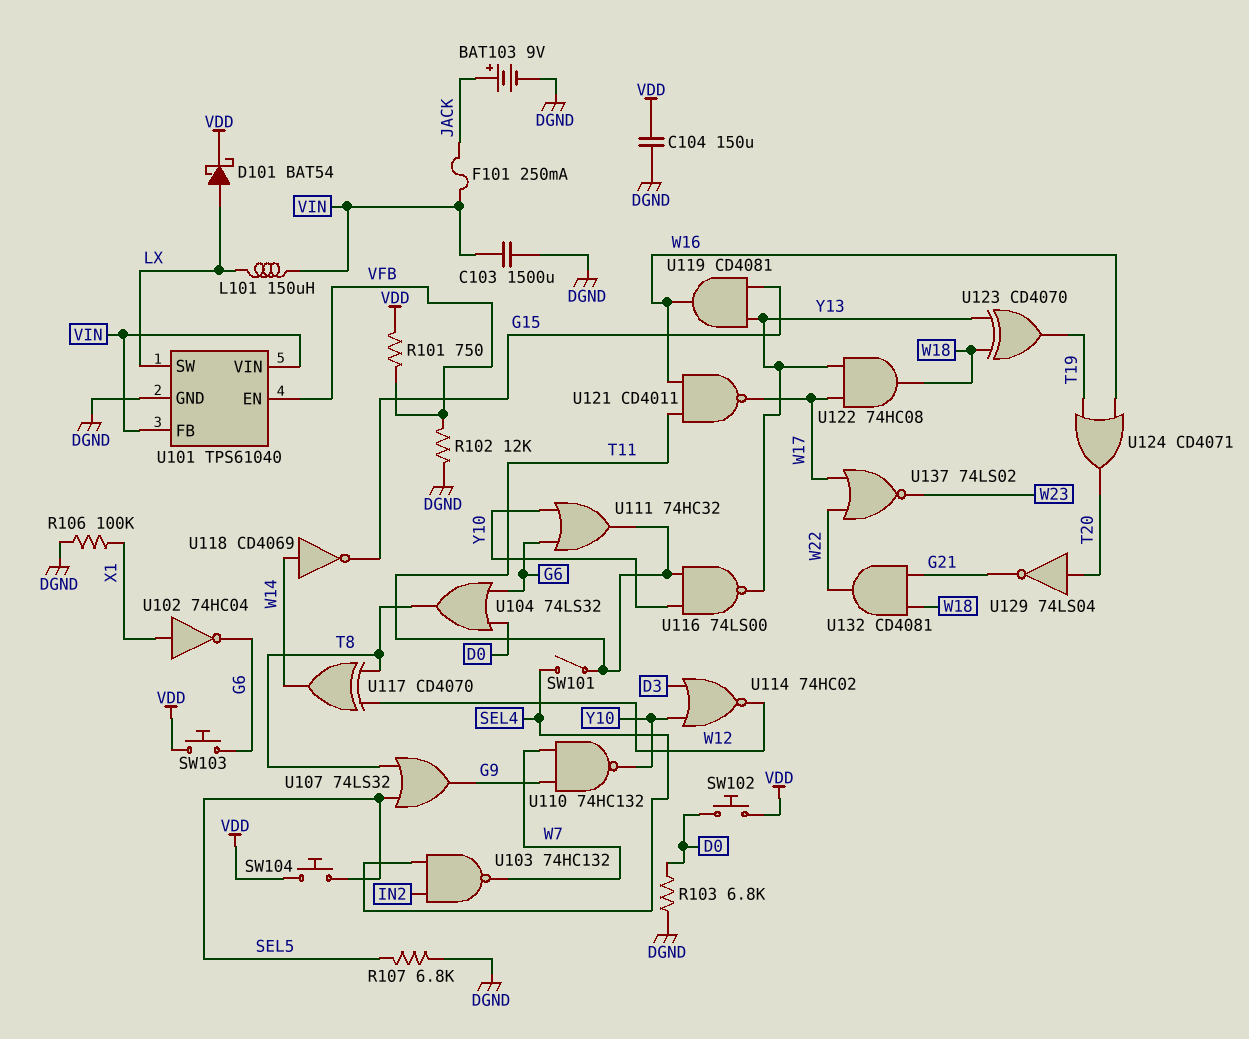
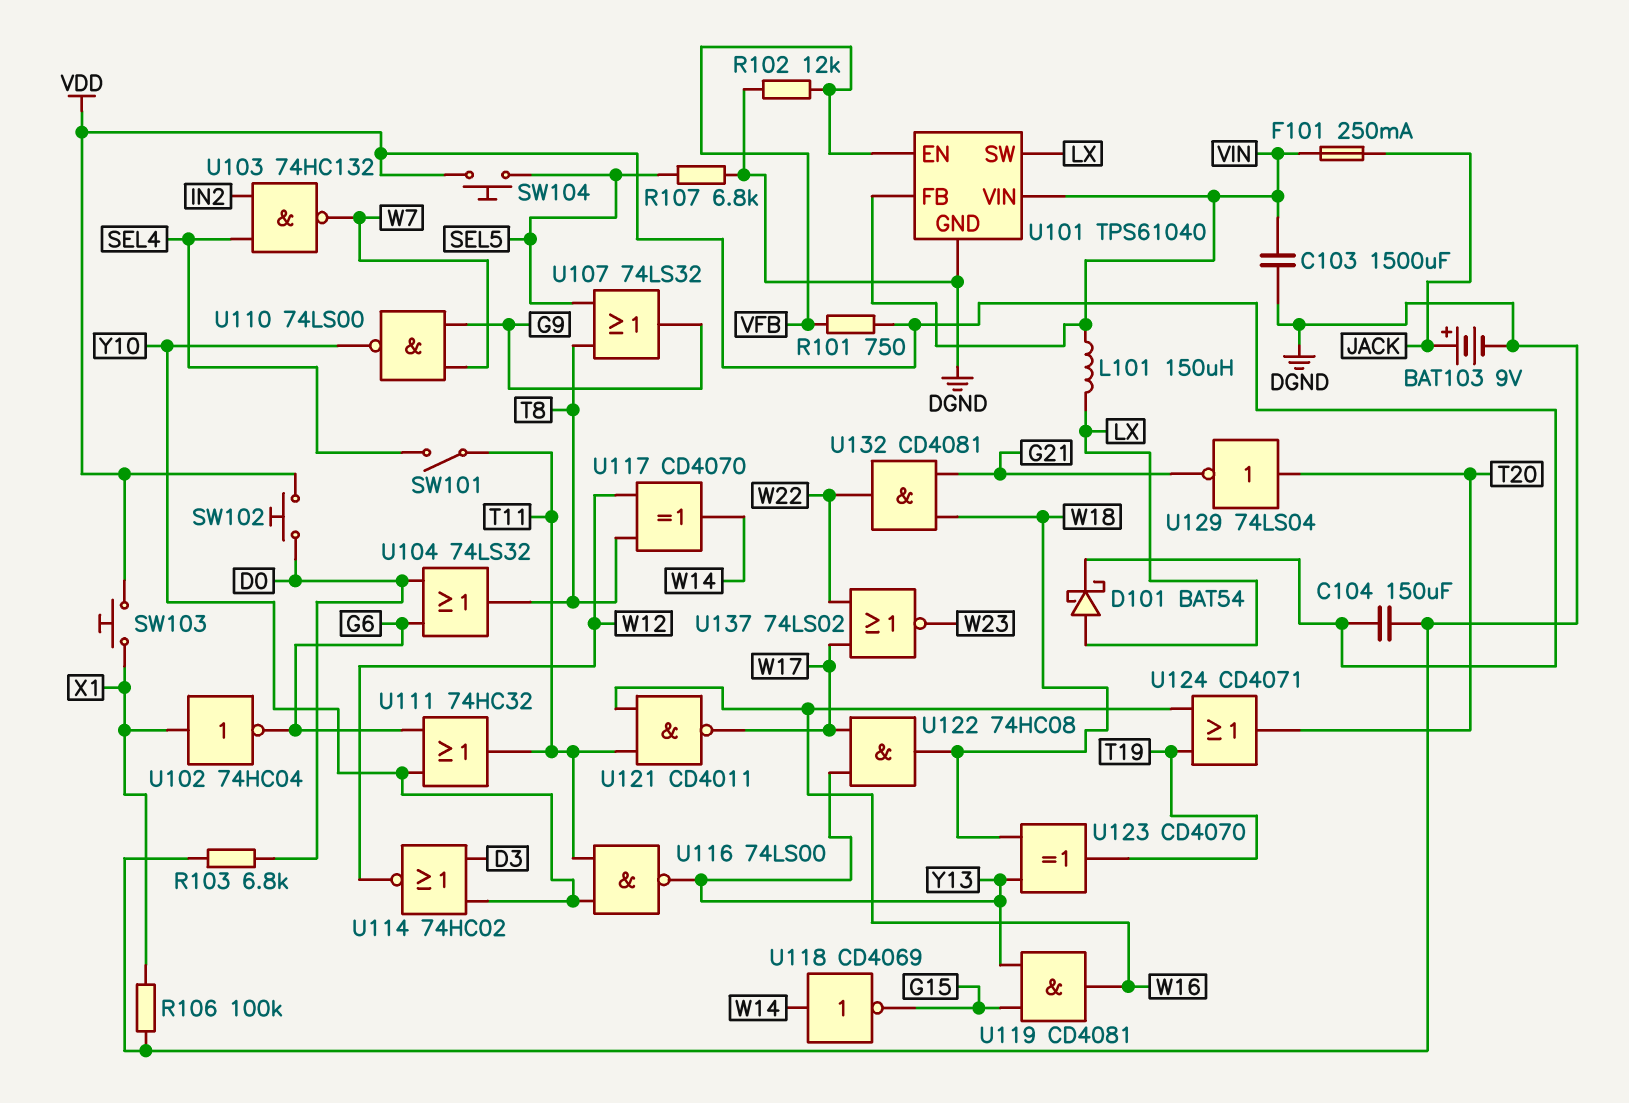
SW103: button (G6, VDD) -> button (VDD, X1)
U110: NAND 74HC132 (in G9, in W7, out Y10) -> NAND 74LS00 (in G9, in W7, out Y10)

